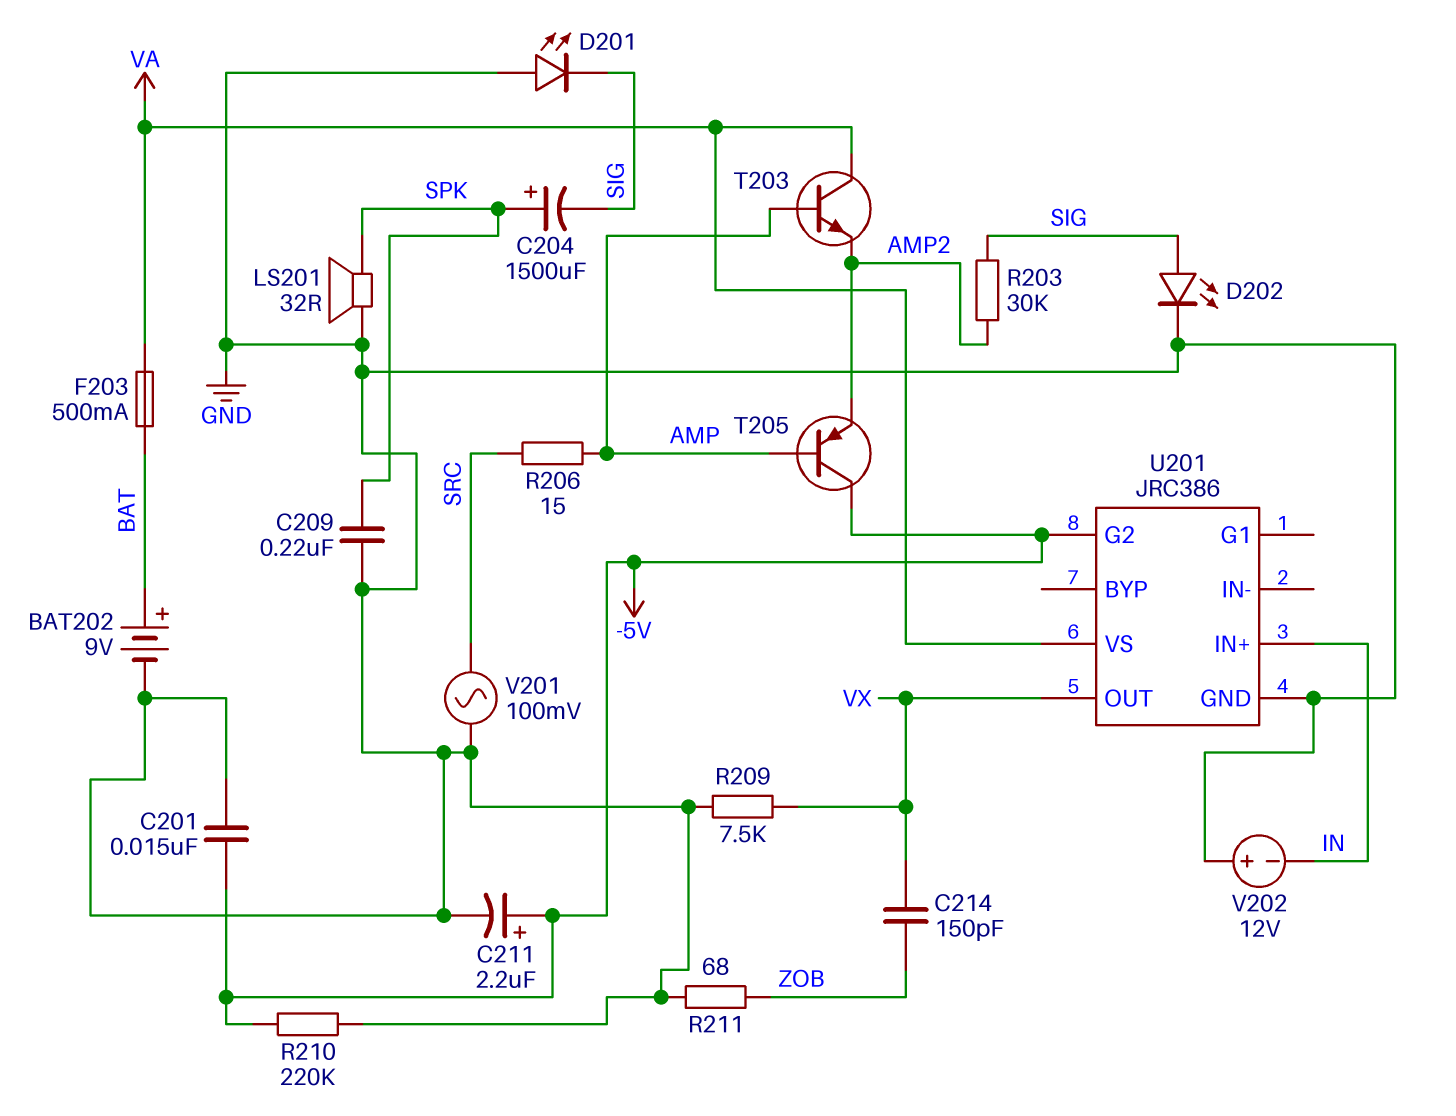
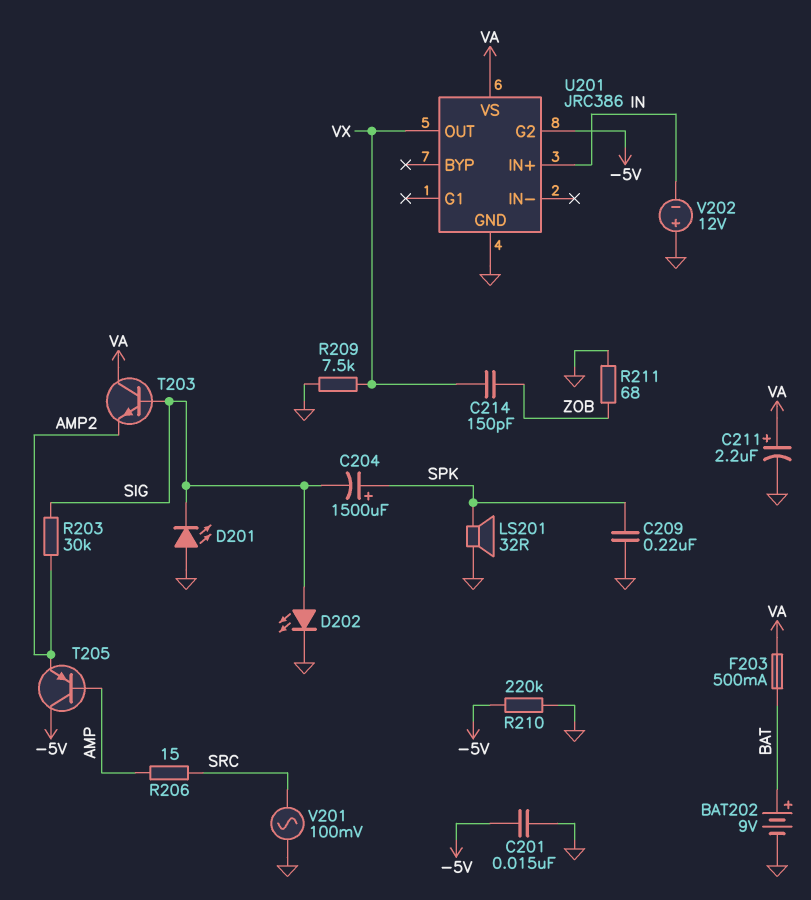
C211: 2.2uF (plus -5V, minus GND) -> 2.2uF (plus VA, minus GND)
T203: NPN (B AMP, C VA, E AMP2) -> NPN (B SIG, C VA, E AMP2)

